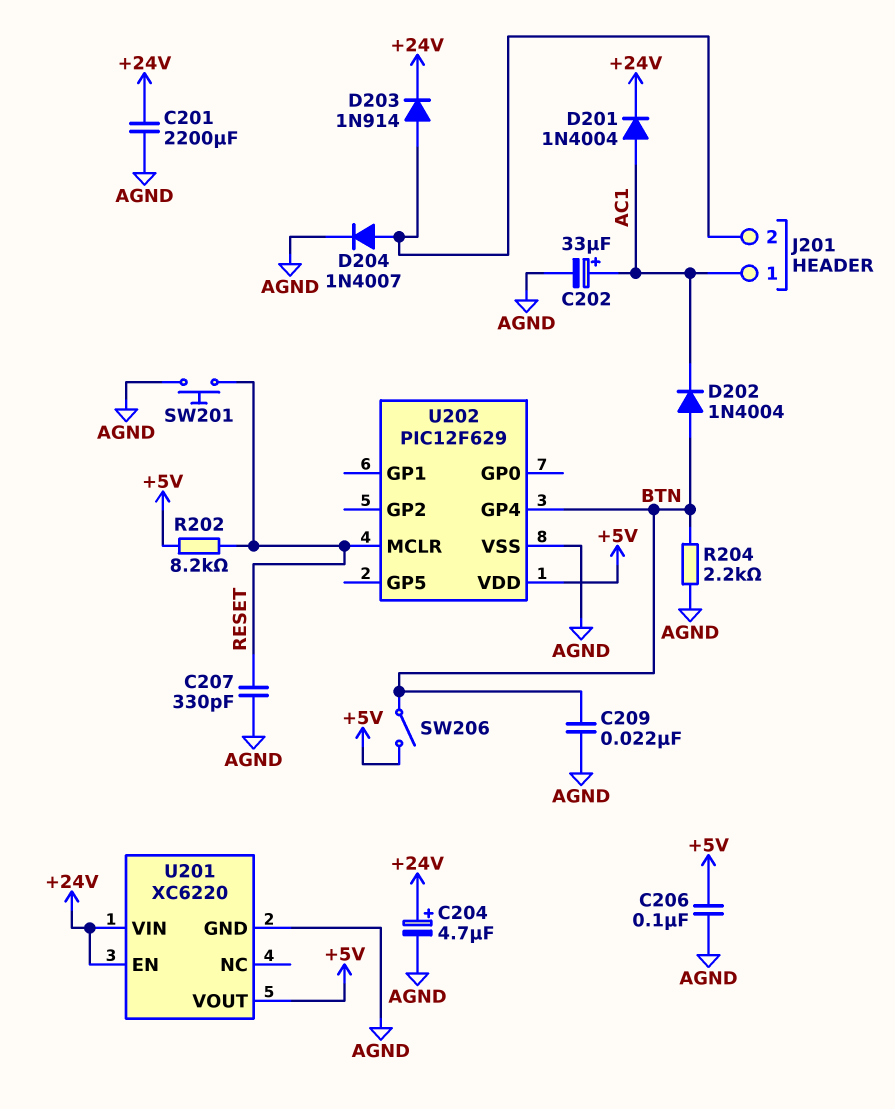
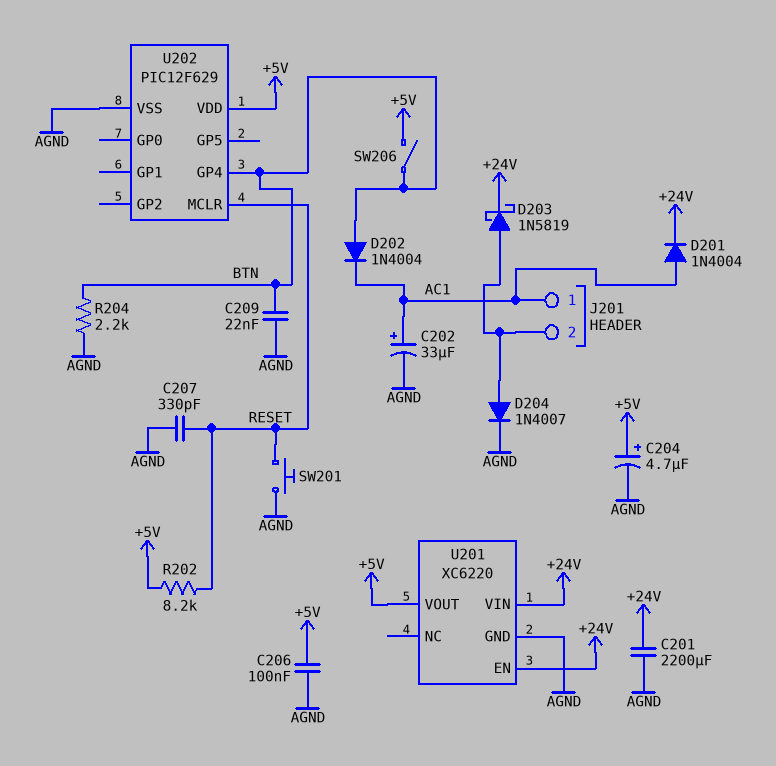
C204: 4.7uF (plus +24V, minus AGND) -> 4.7uF (plus +5V, minus AGND)
D203: diode 1N914 (A J201/2, K +24V) -> schottky 1N5819 (A J201/2, K +24V)

